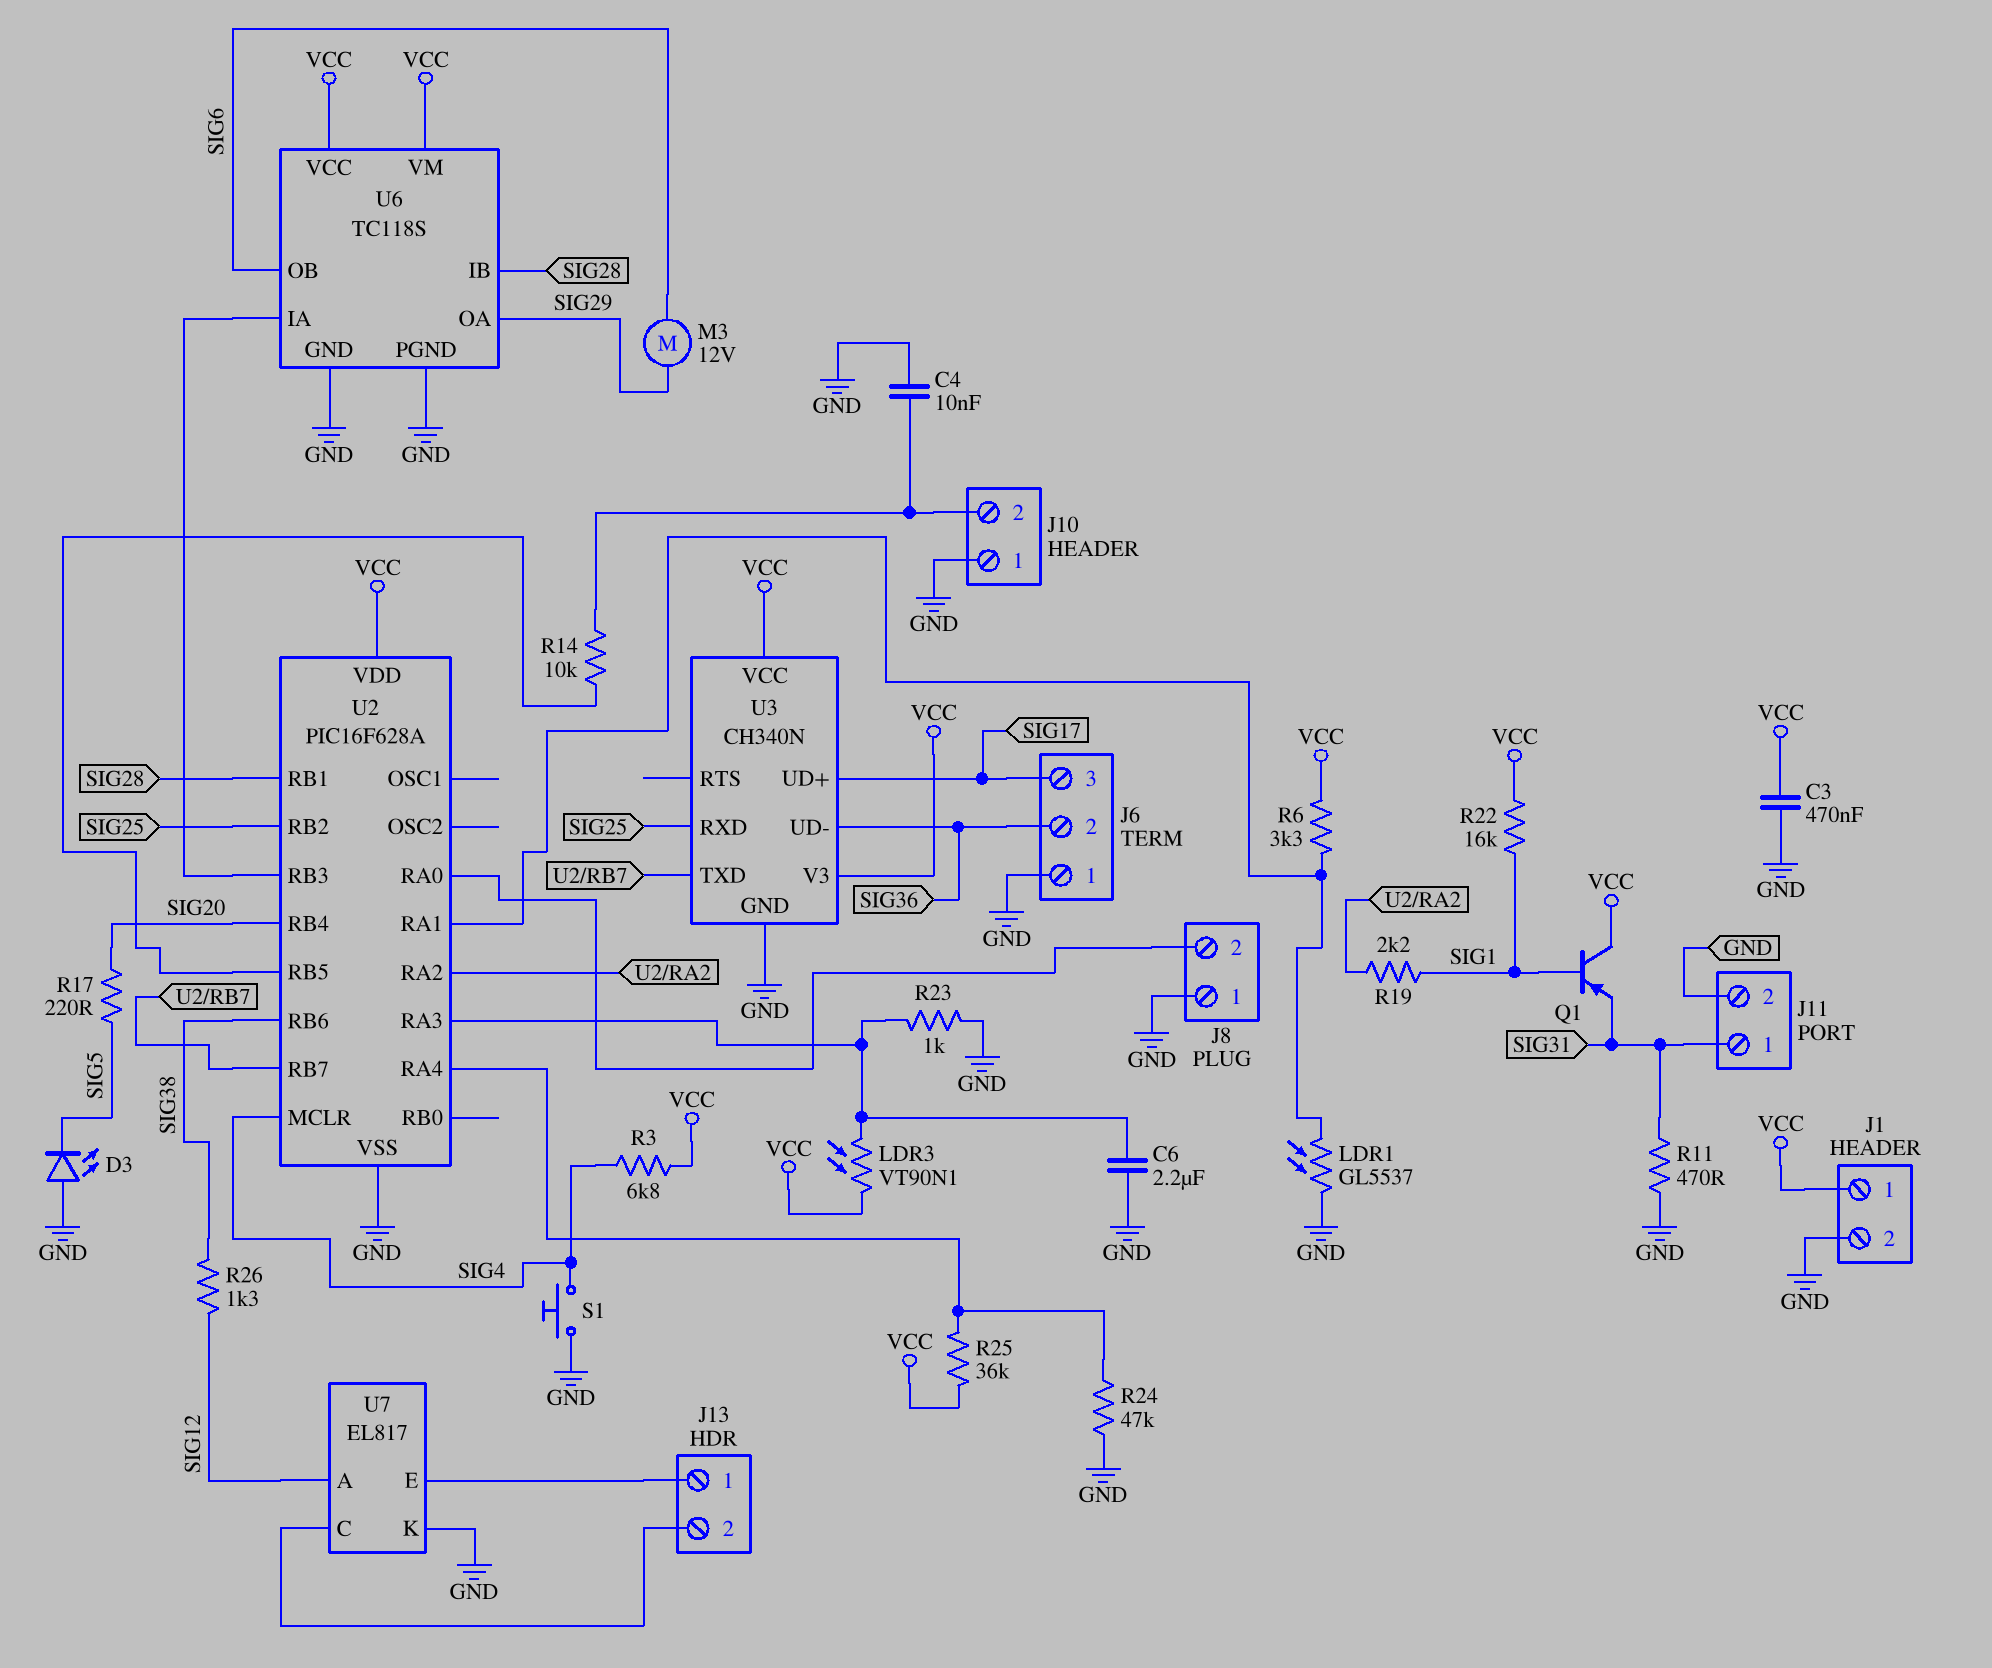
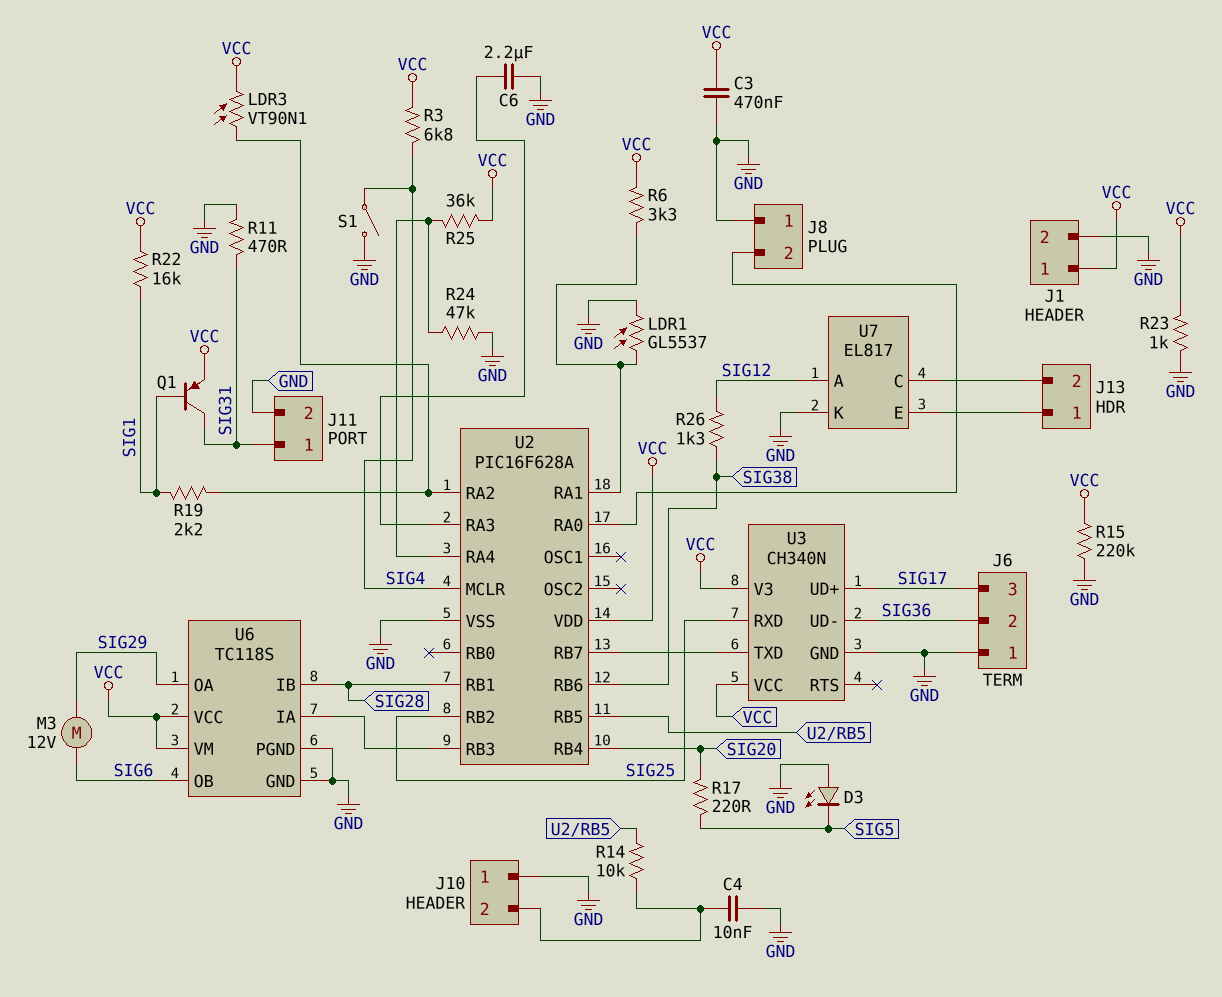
LDR3: VT90N1 (U2/RA3, VCC) -> VT90N1 (U2/RA2, VCC)
Q1: PNP (B SIG1, C VCC, E SIG31) -> PNP (B SIG1, C SIG31, E VCC)
R15: none -> 220k (GND, VCC)
R23: 1k (GND, U2/RA3) -> 1k (GND, VCC)
S1: button (GND, SIG4) -> switch (GND, SIG4)

